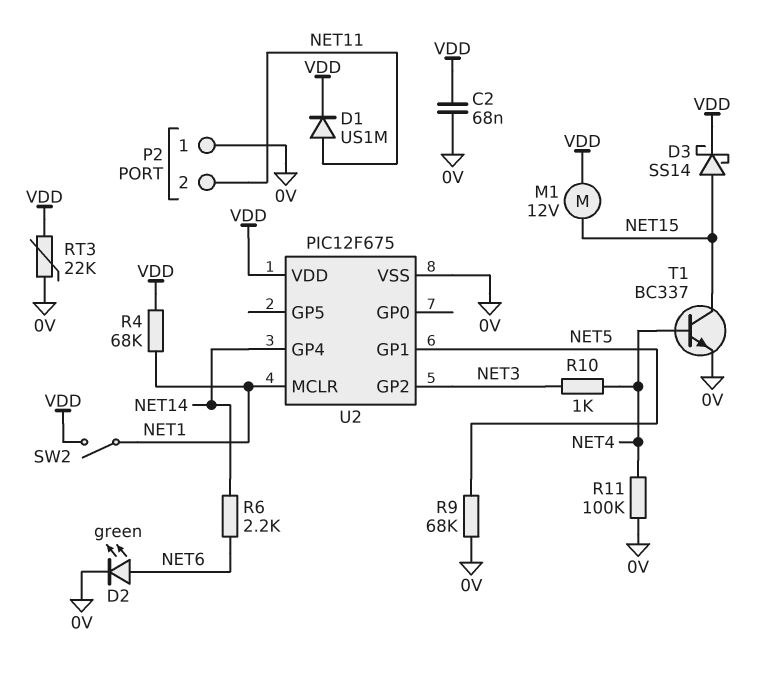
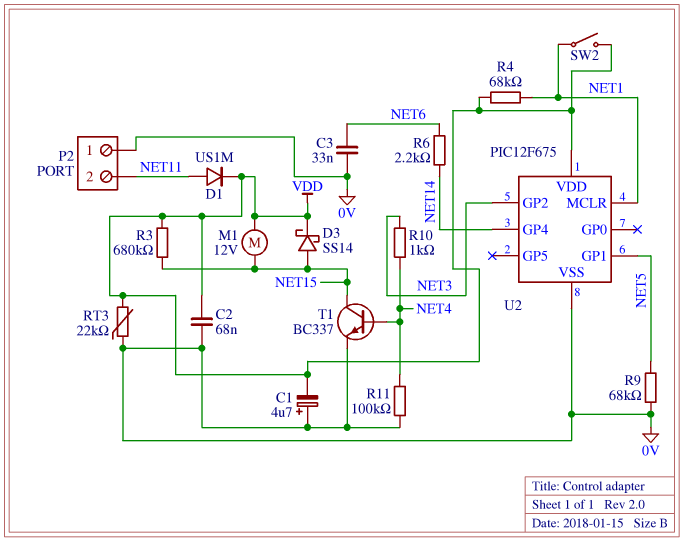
C1: none -> 4.7uF (plus 0V, minus VDD)
C3: none -> 33nF (0V, NET6)
D2: LED green (A NET6, K 0V) -> none
R3: none -> 680k (NET15, VDD)

